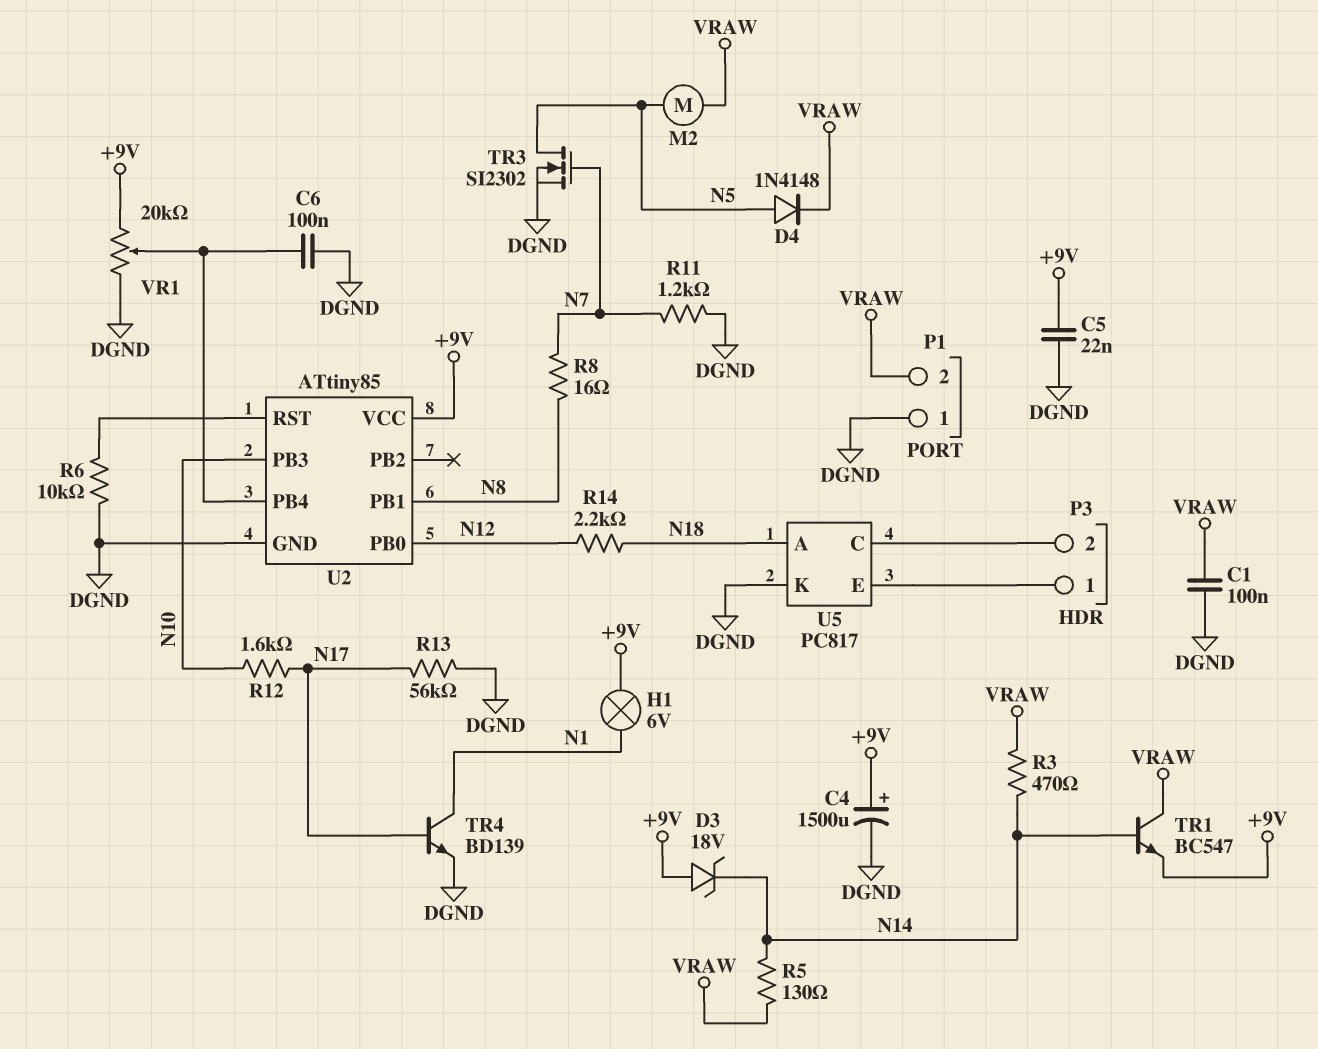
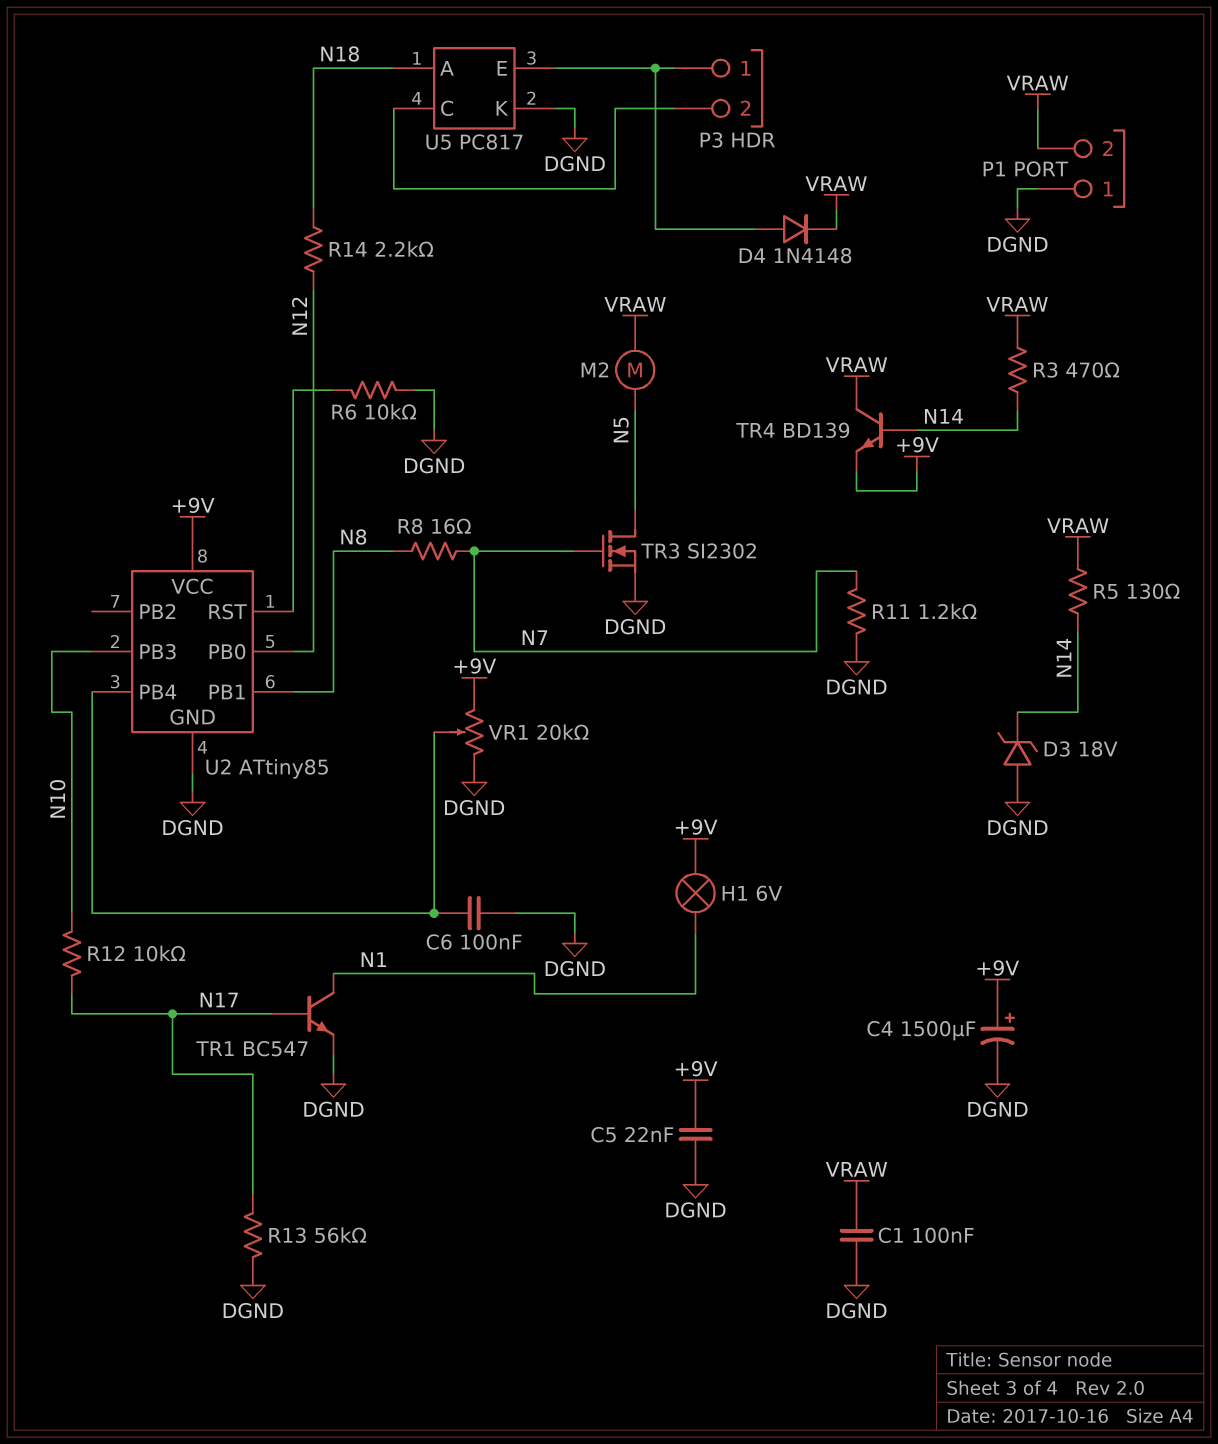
D3: zener 18V (A +9V, K N14) -> zener 18V (A DGND, K N14)
D4: diode 1N4148 (A N5, K VRAW) -> diode 1N4148 (A P3/1, K VRAW)
R12: 1.6k (N10, N17) -> 10k (N10, N17)
TR1: NPN BC547 (B N14, C VRAW, E +9V) -> NPN BC547 (B N17, C N1, E DGND)
TR4: NPN BD139 (B N17, C N1, E DGND) -> NPN BD139 (B N14, C VRAW, E +9V)

